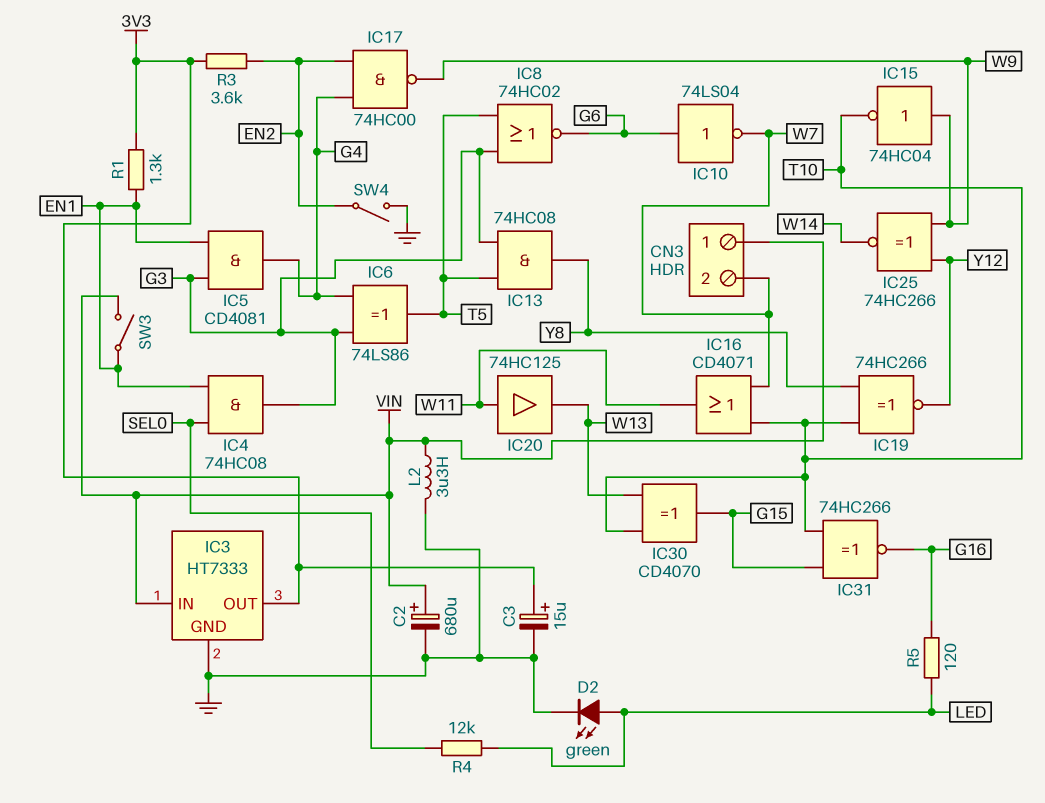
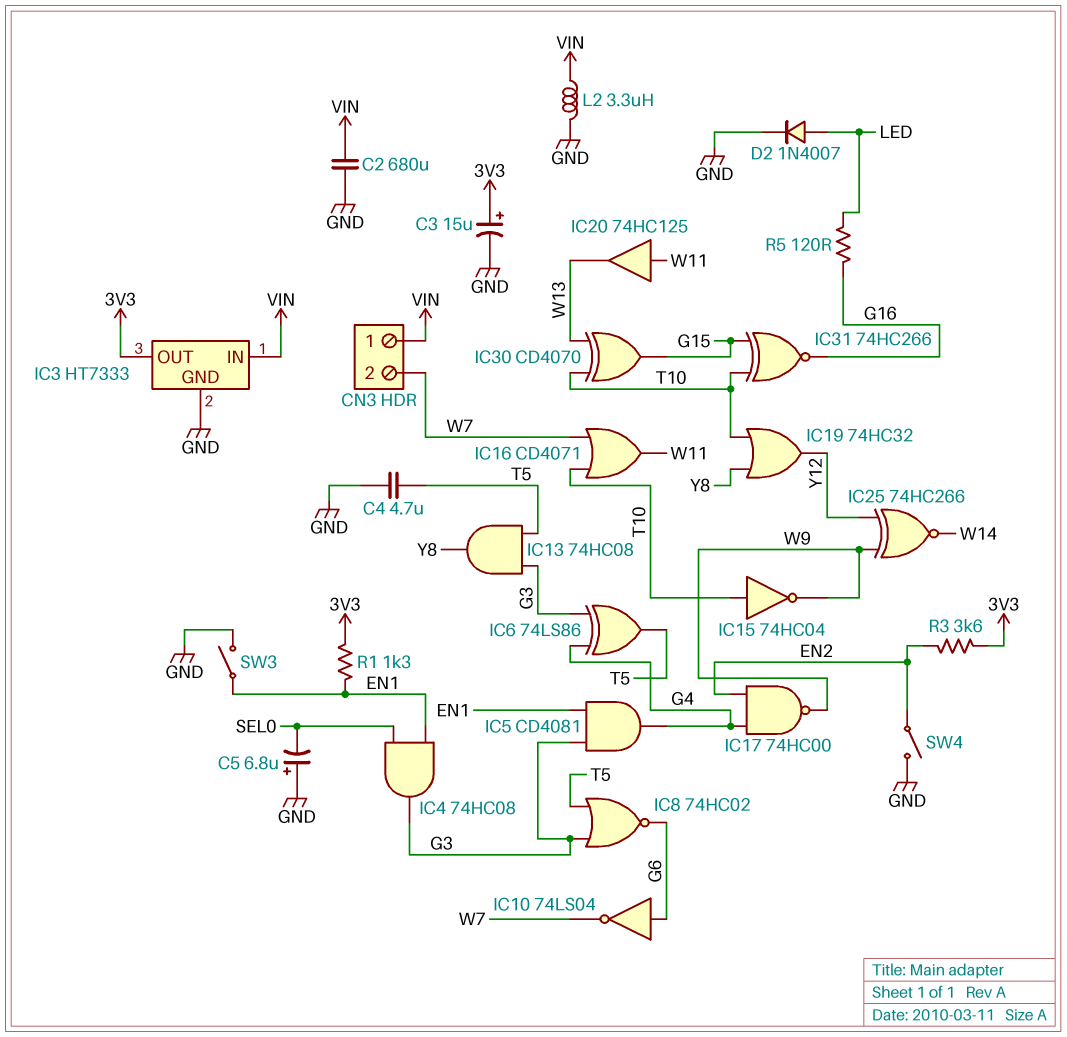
C2: 680uF (plus VIN, minus GND) -> 680uF (GND, VIN)
C4: none -> 4.7uF (GND, T5)
C5: none -> 6.8uF (plus GND, minus SEL0)
D2: LED green (A LED, K GND) -> diode 1N4007 (A LED, K GND)
IC15: NOT 74HC04 (in W9, out T10) -> NOT 74HC04 (in T10, out W9)
IC19: XNOR 74HC266 (in T10, in Y8, out Y12) -> OR 74HC32 (in T10, in Y8, out Y12)
R4: 12k (LED, SEL0) -> none
SW3: switch (EN1, VIN) -> switch (EN1, GND)

